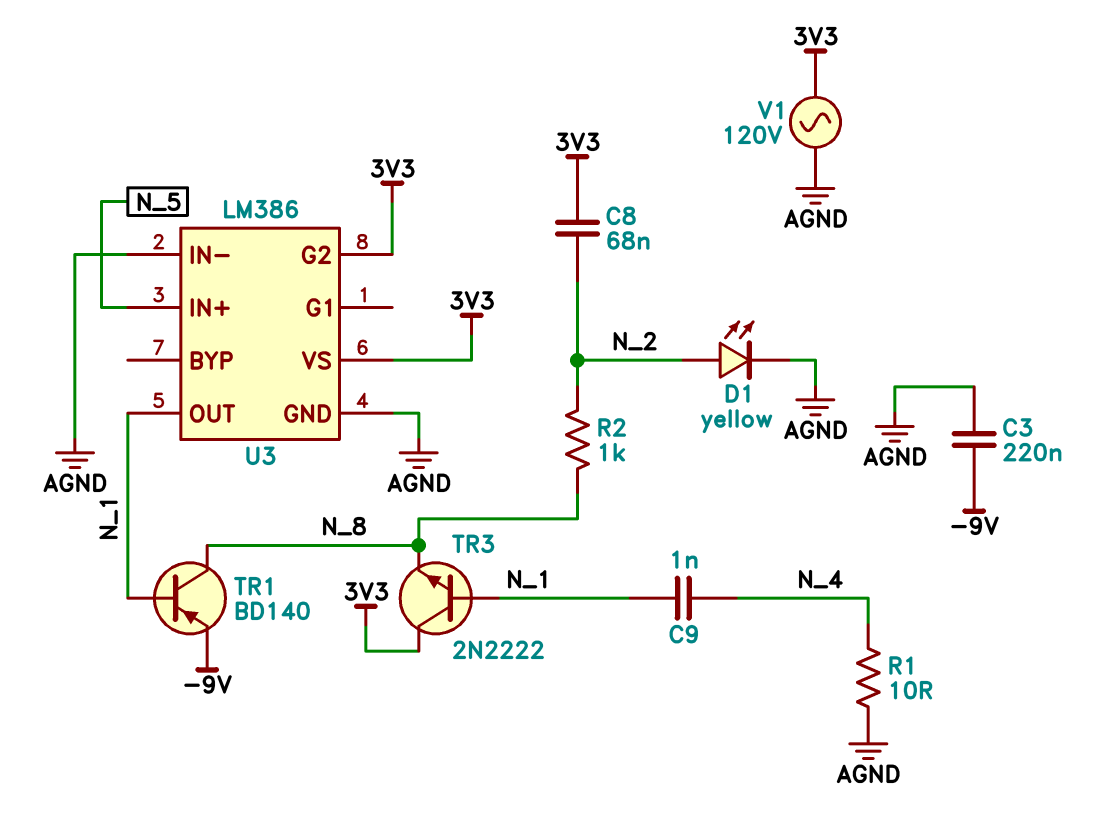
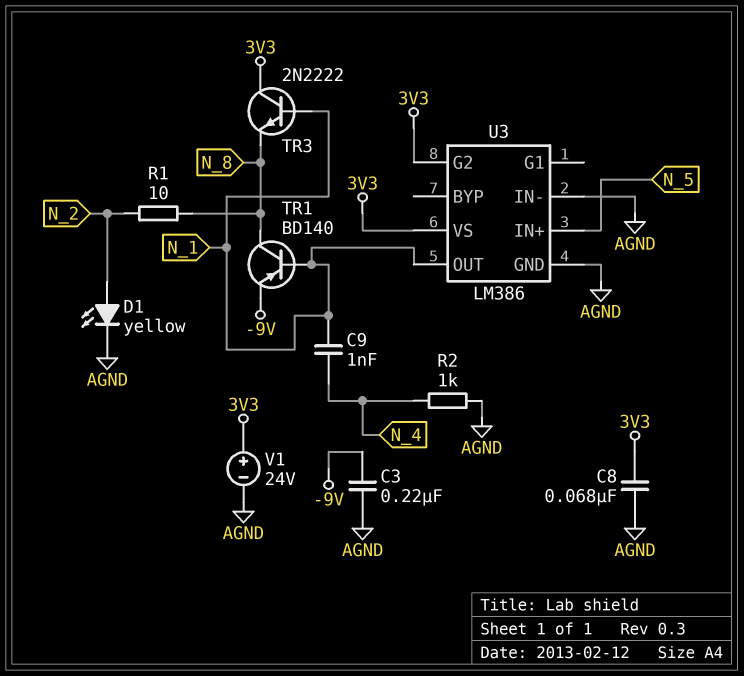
C8: 68nF (3V3, N_2) -> 68nF (3V3, AGND)
R1: 10 (AGND, N_4) -> 10 (N_2, N_8)
R2: 1k (N_2, N_8) -> 1k (AGND, N_4)
V1: AC 120V (3V3, AGND) -> 24V (plus 3V3, minus AGND)

